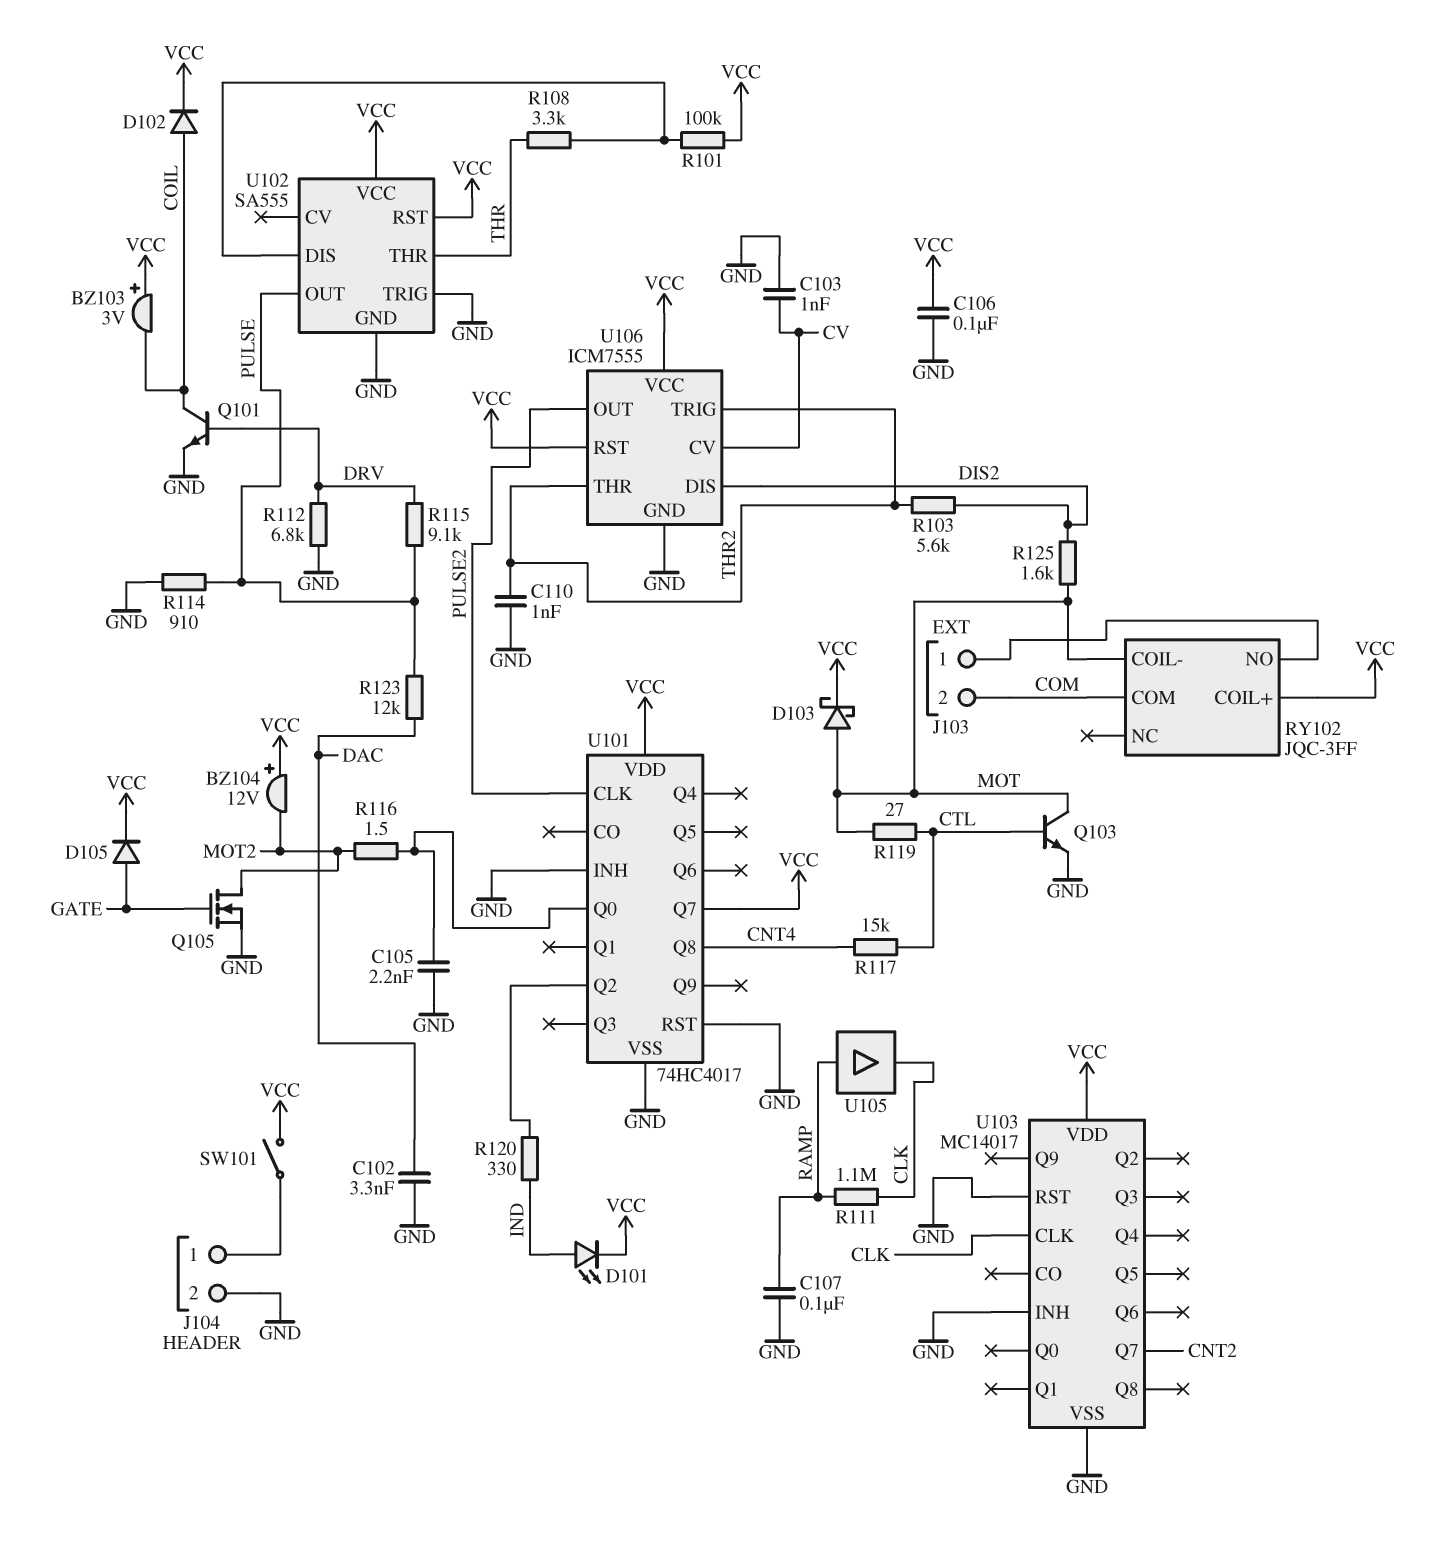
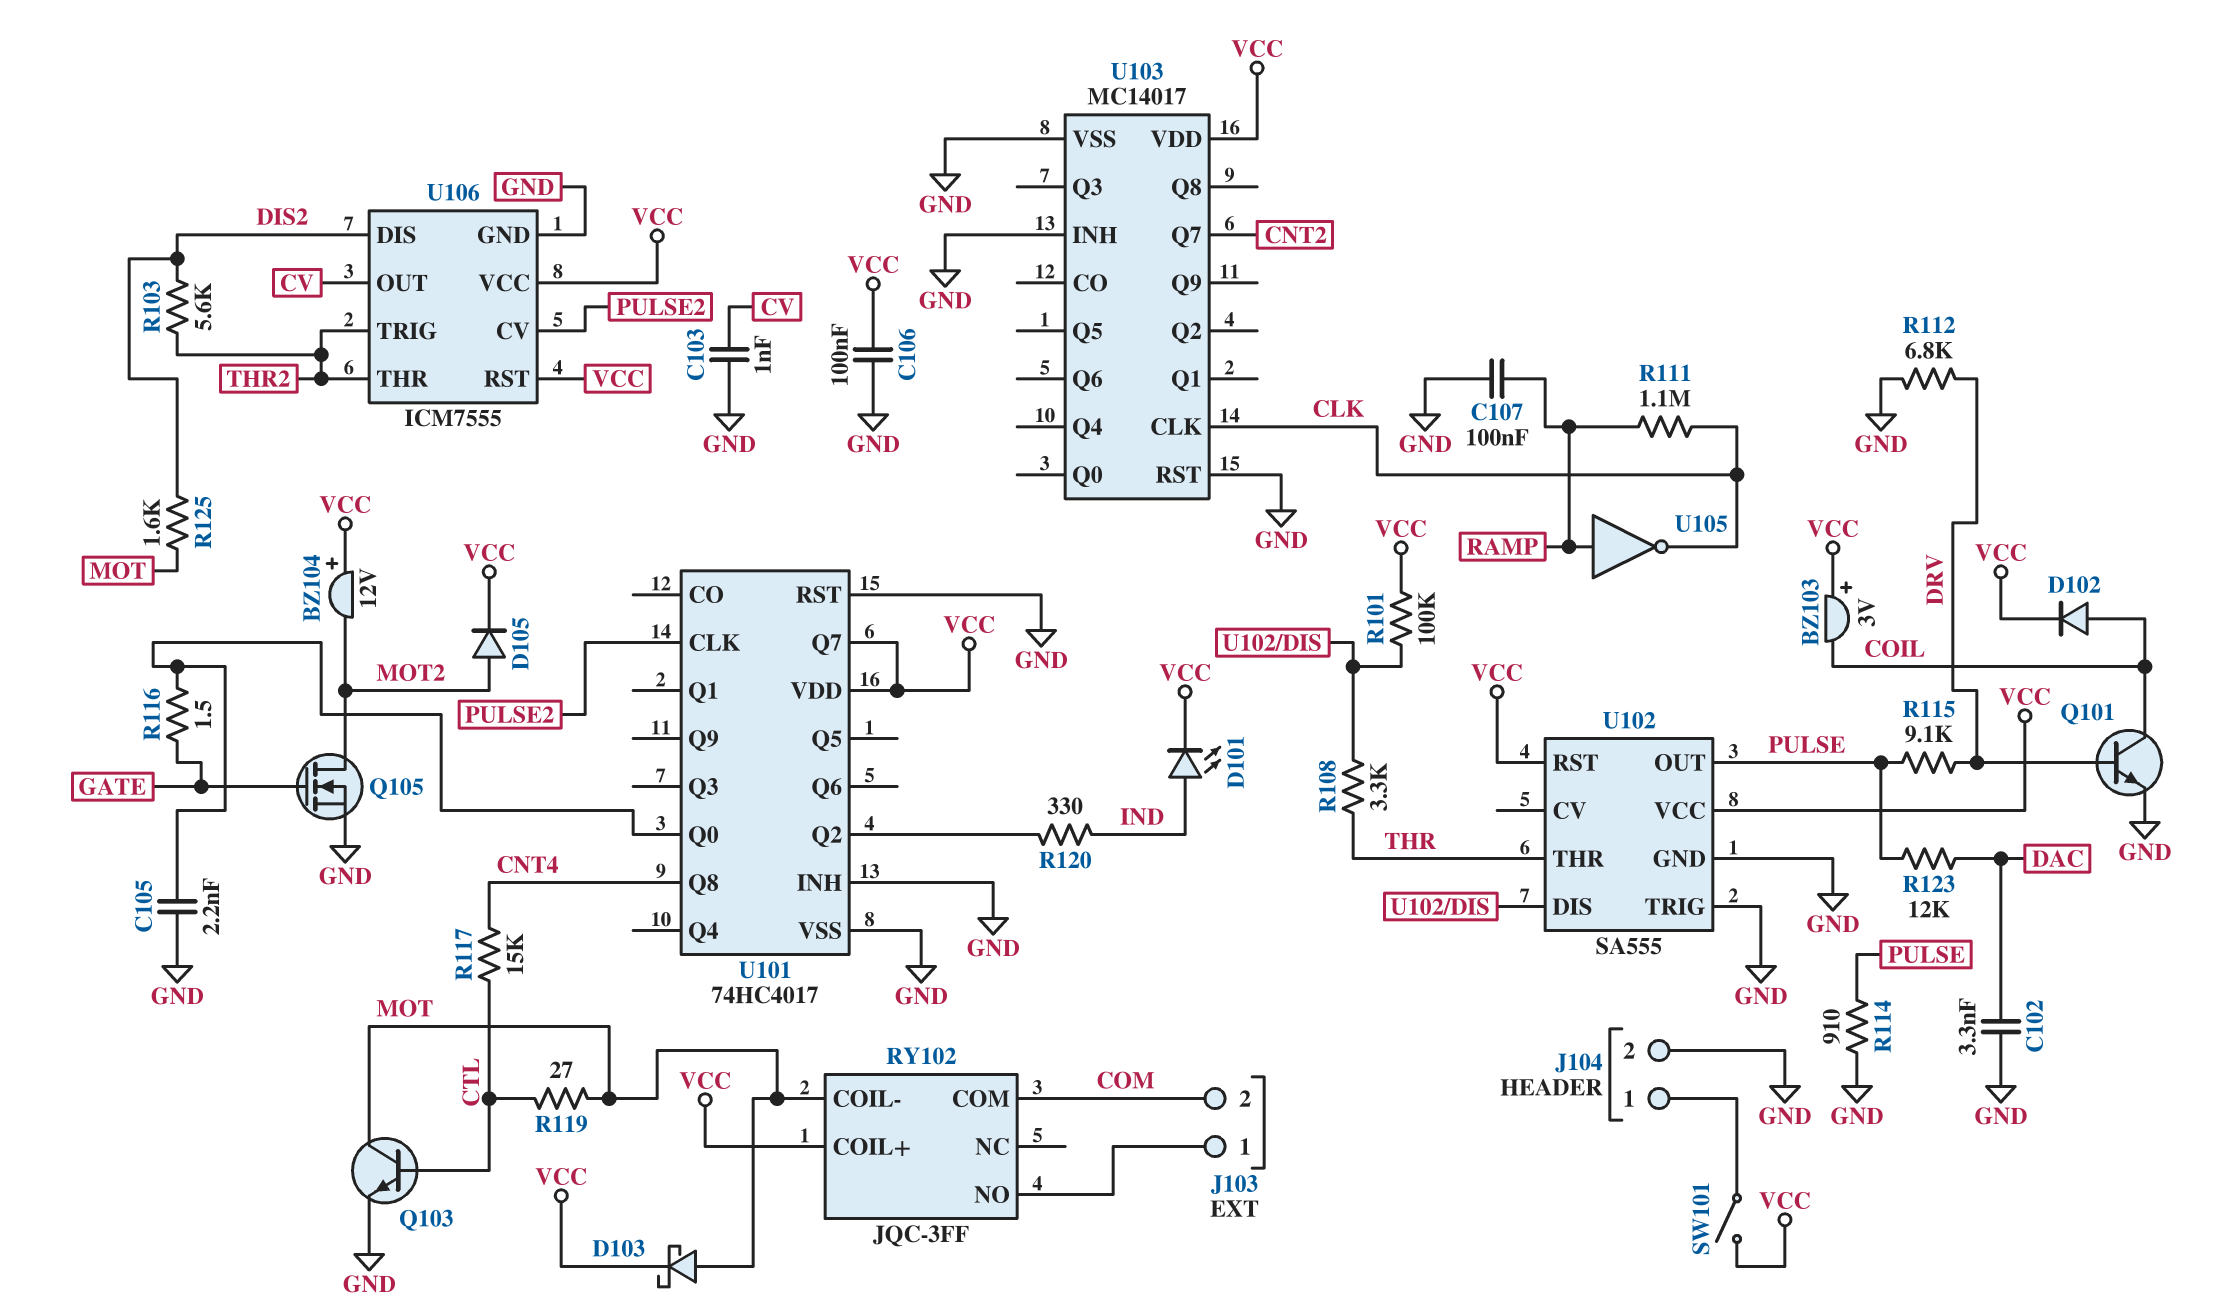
C110: 1nF (GND, THR2) -> none
D105: diode (A GATE, K VCC) -> diode (A MOT2, K VCC)
R116: 1.5 (MOT2, U101/Q0) -> 1.5 (GATE, U101/Q0)
U105: buffer (in RAMP, out CLK) -> NOT (in RAMP, out CLK)
U106 pin CV: CV -> PULSE2
U106 pin OUT: PULSE2 -> CV

